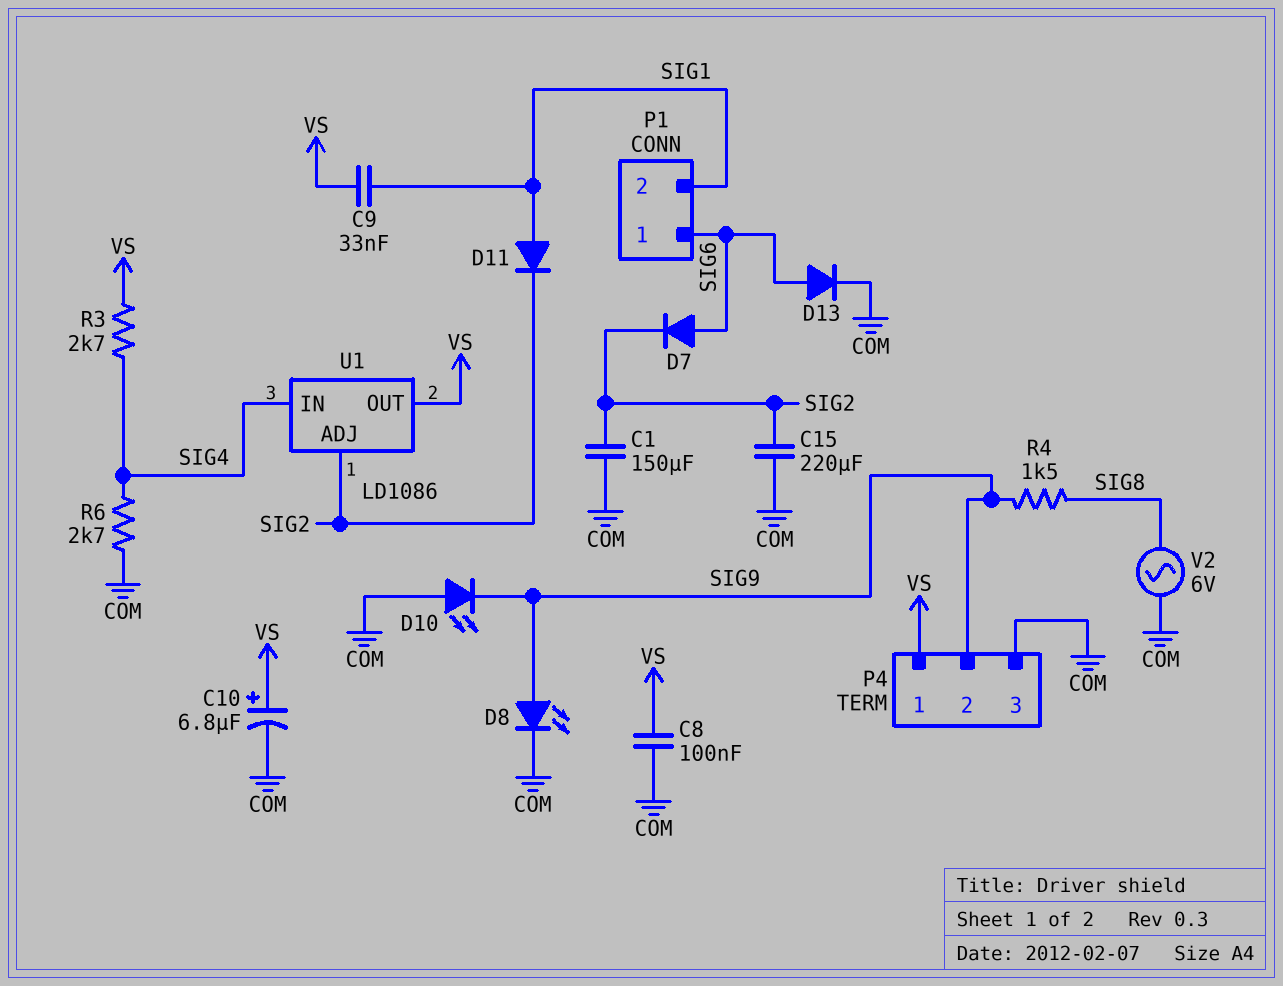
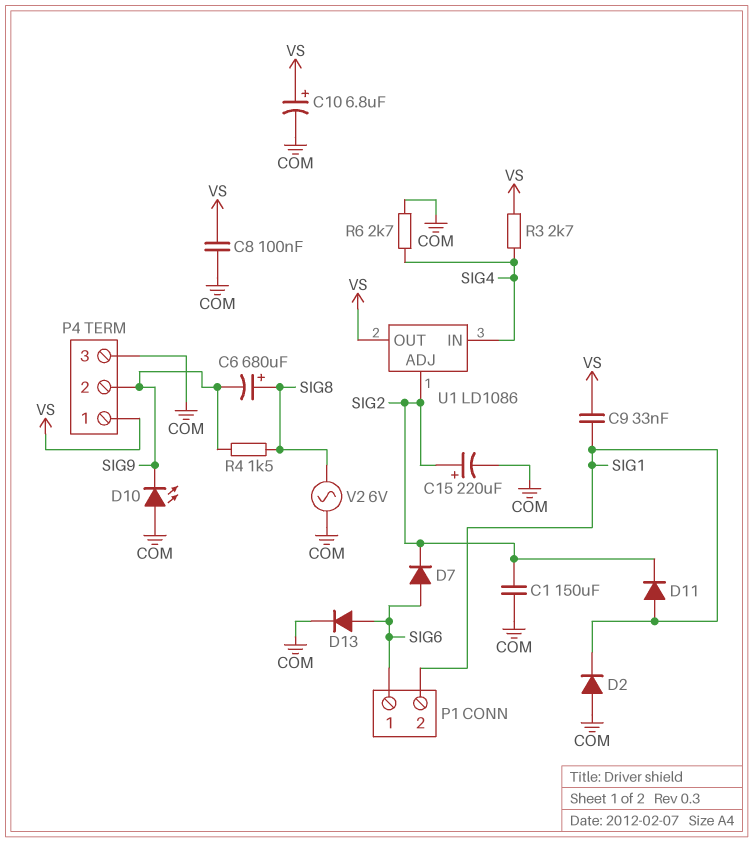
C6: none -> 680uF (plus SIG8, minus SIG9)
C15: 220uF (COM, SIG2) -> 220uF (plus SIG2, minus COM)
D2: none -> diode (A COM, K SIG1)
D8: LED (A SIG9, K COM) -> none

